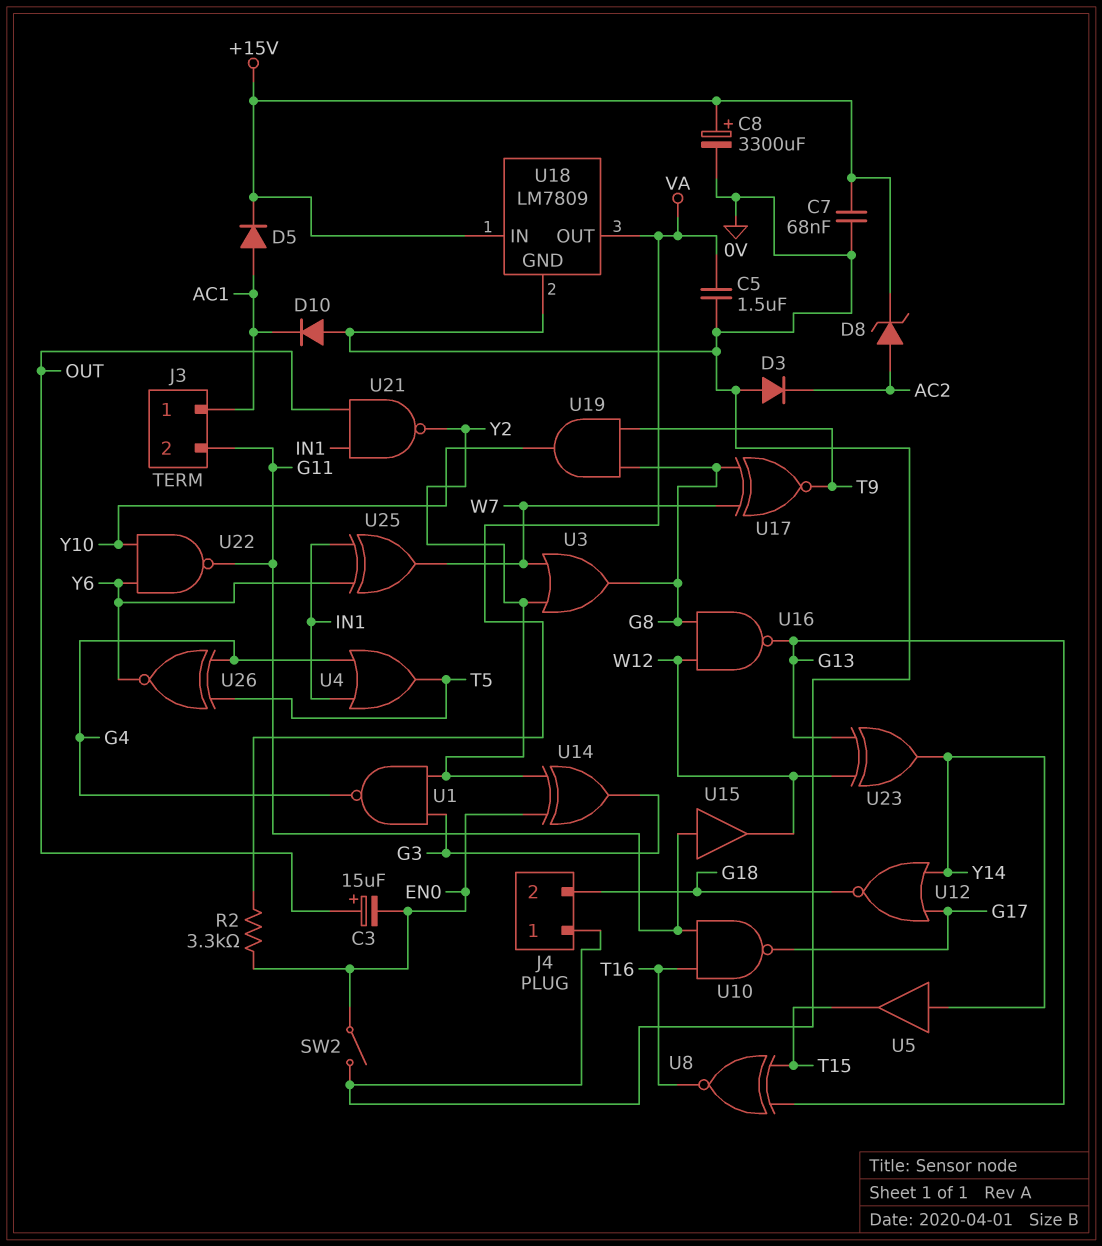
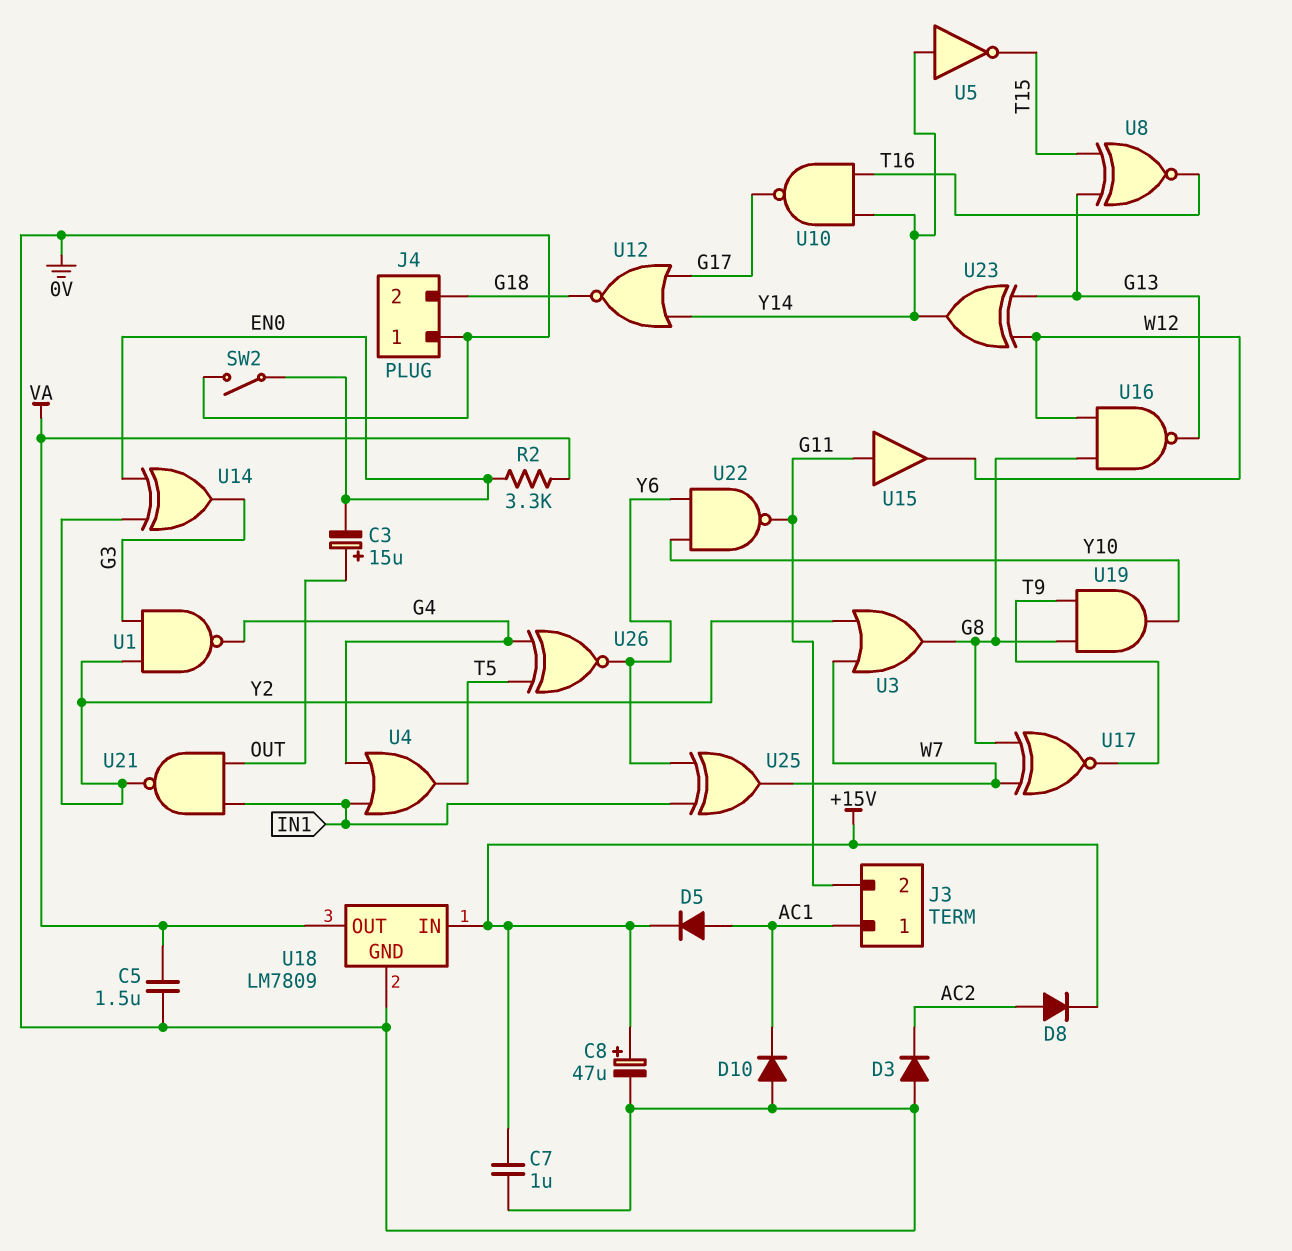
C7: 68nF (+15V, 0V) -> 1uF (+15V, 0V)
C8: 3300uF (plus +15V, minus 0V) -> 47uF (plus +15V, minus 0V)
D8: zener (A AC2, K +15V) -> diode (A AC2, K +15V)
U5: buffer (in Y14, out T15) -> NOT (in Y14, out T15)
U10: NAND (in G11, in T16, out G17) -> NAND (in T16, in Y14, out G17)

